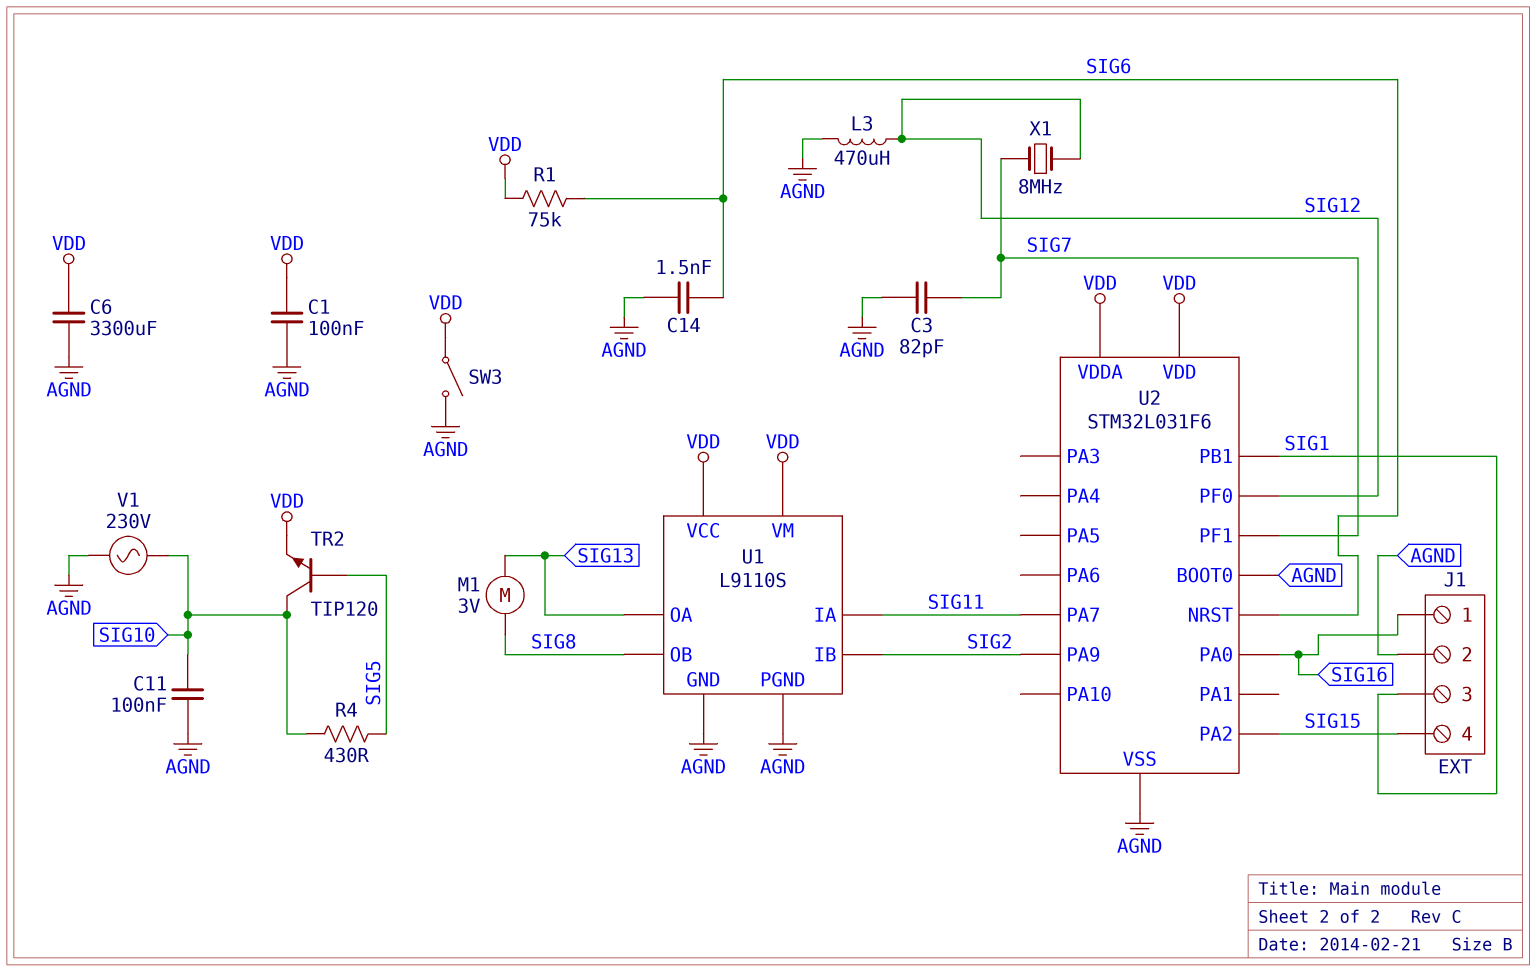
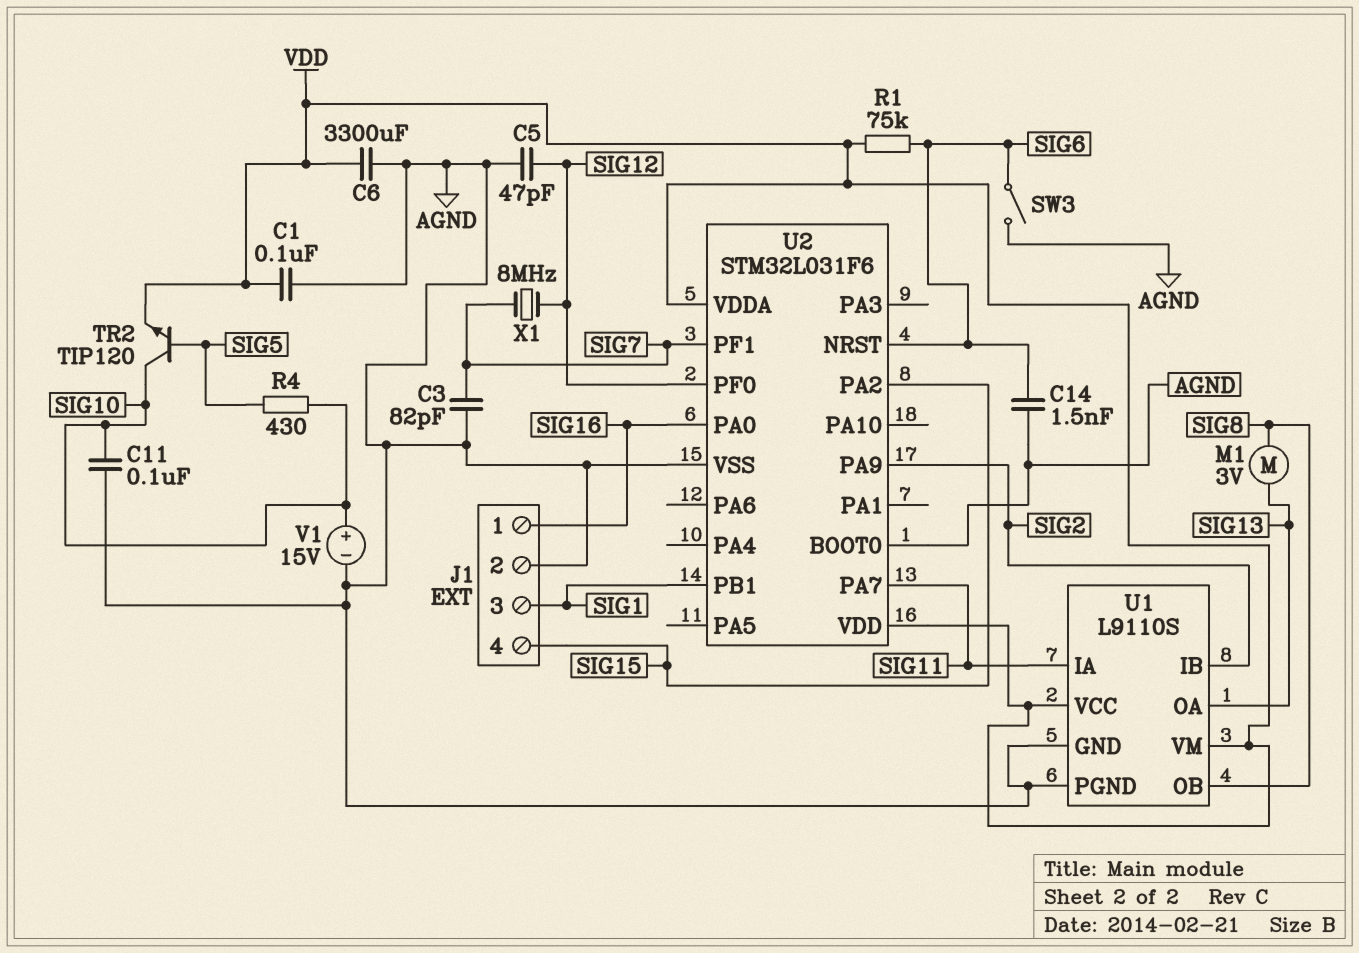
C5: none -> 47pF (AGND, SIG12)
L3: 470uH (AGND, SIG12) -> none
SW3: switch (AGND, VDD) -> switch (AGND, SIG6)
V1: AC 230V (AGND, SIG10) -> 15V (plus SIG10, minus AGND)

